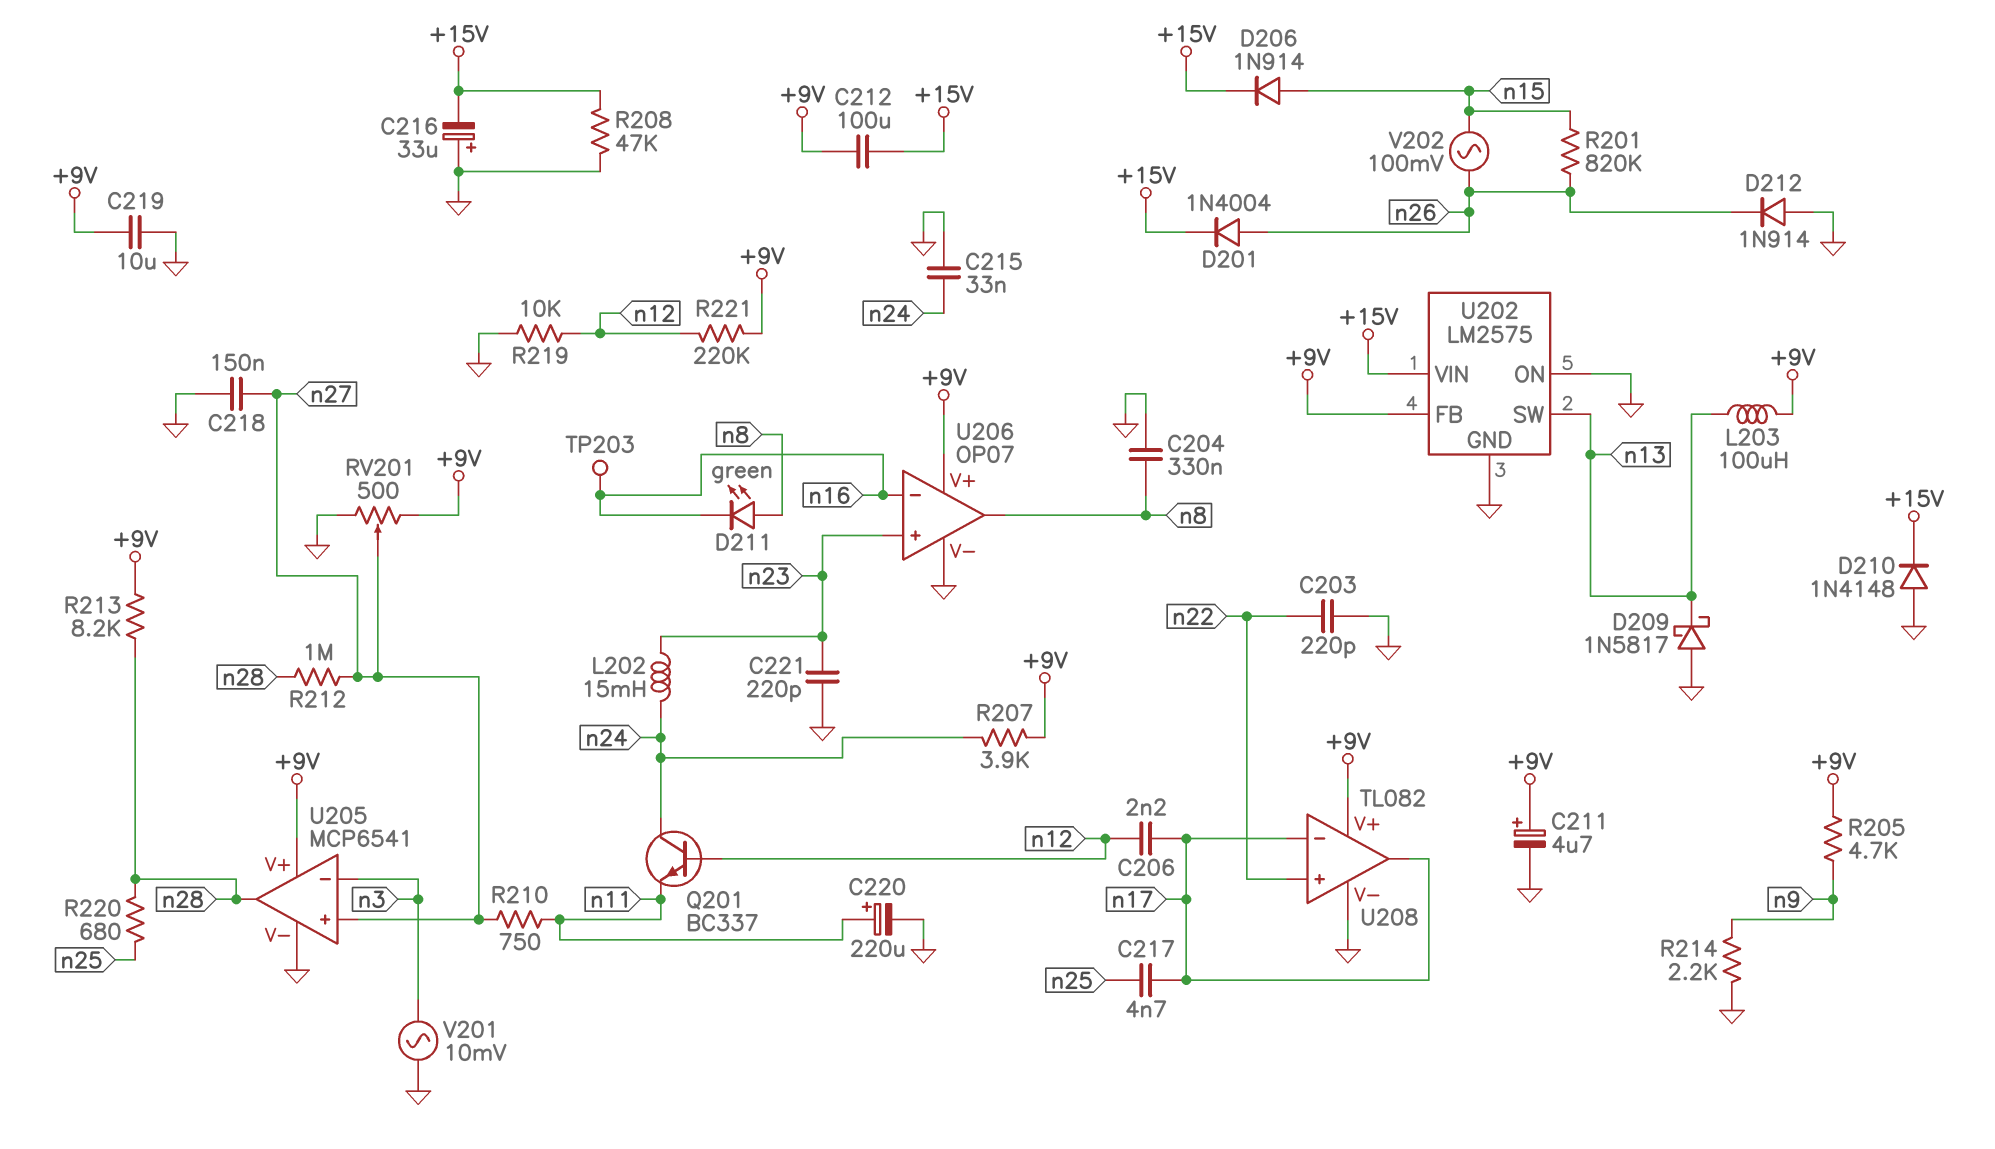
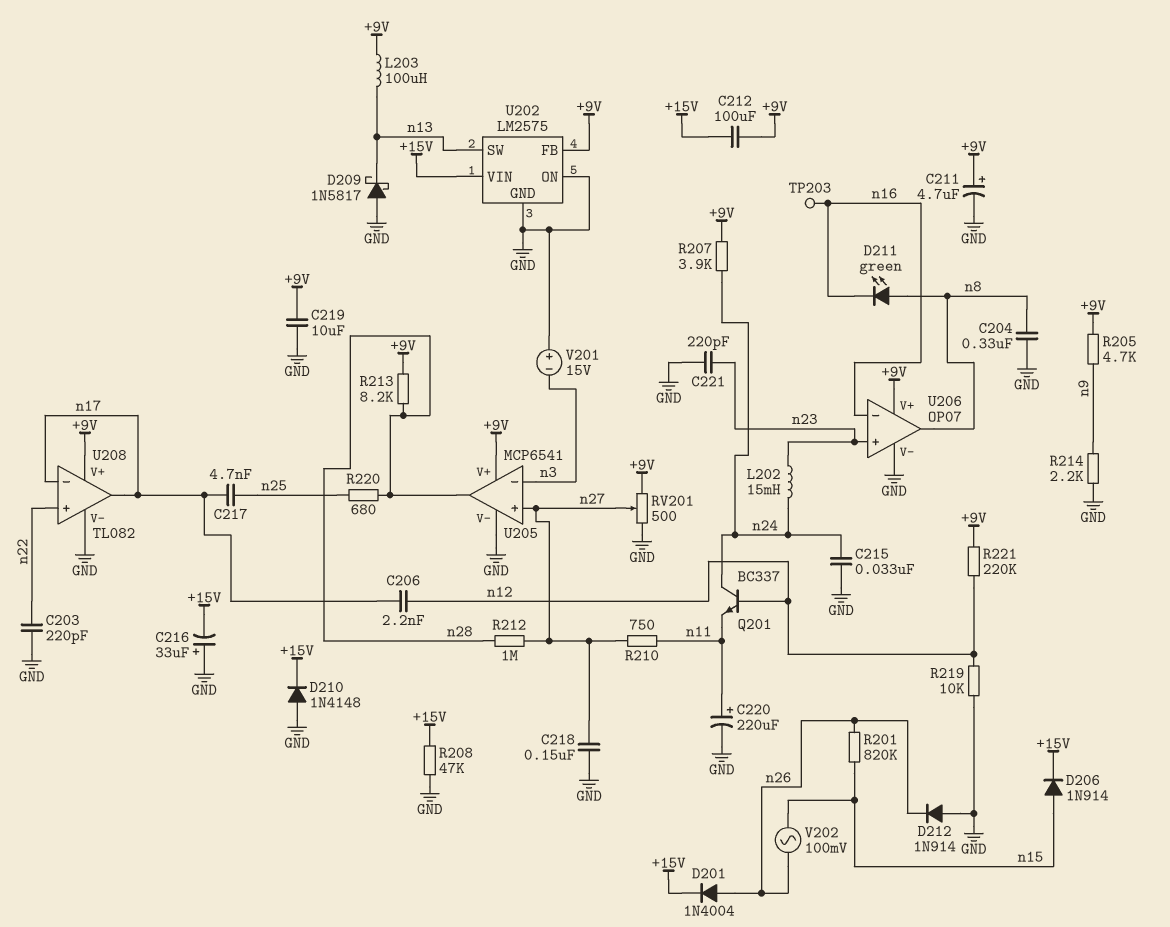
V201: AC 10mV (GND, n3) -> 15V (plus GND, minus n3)

